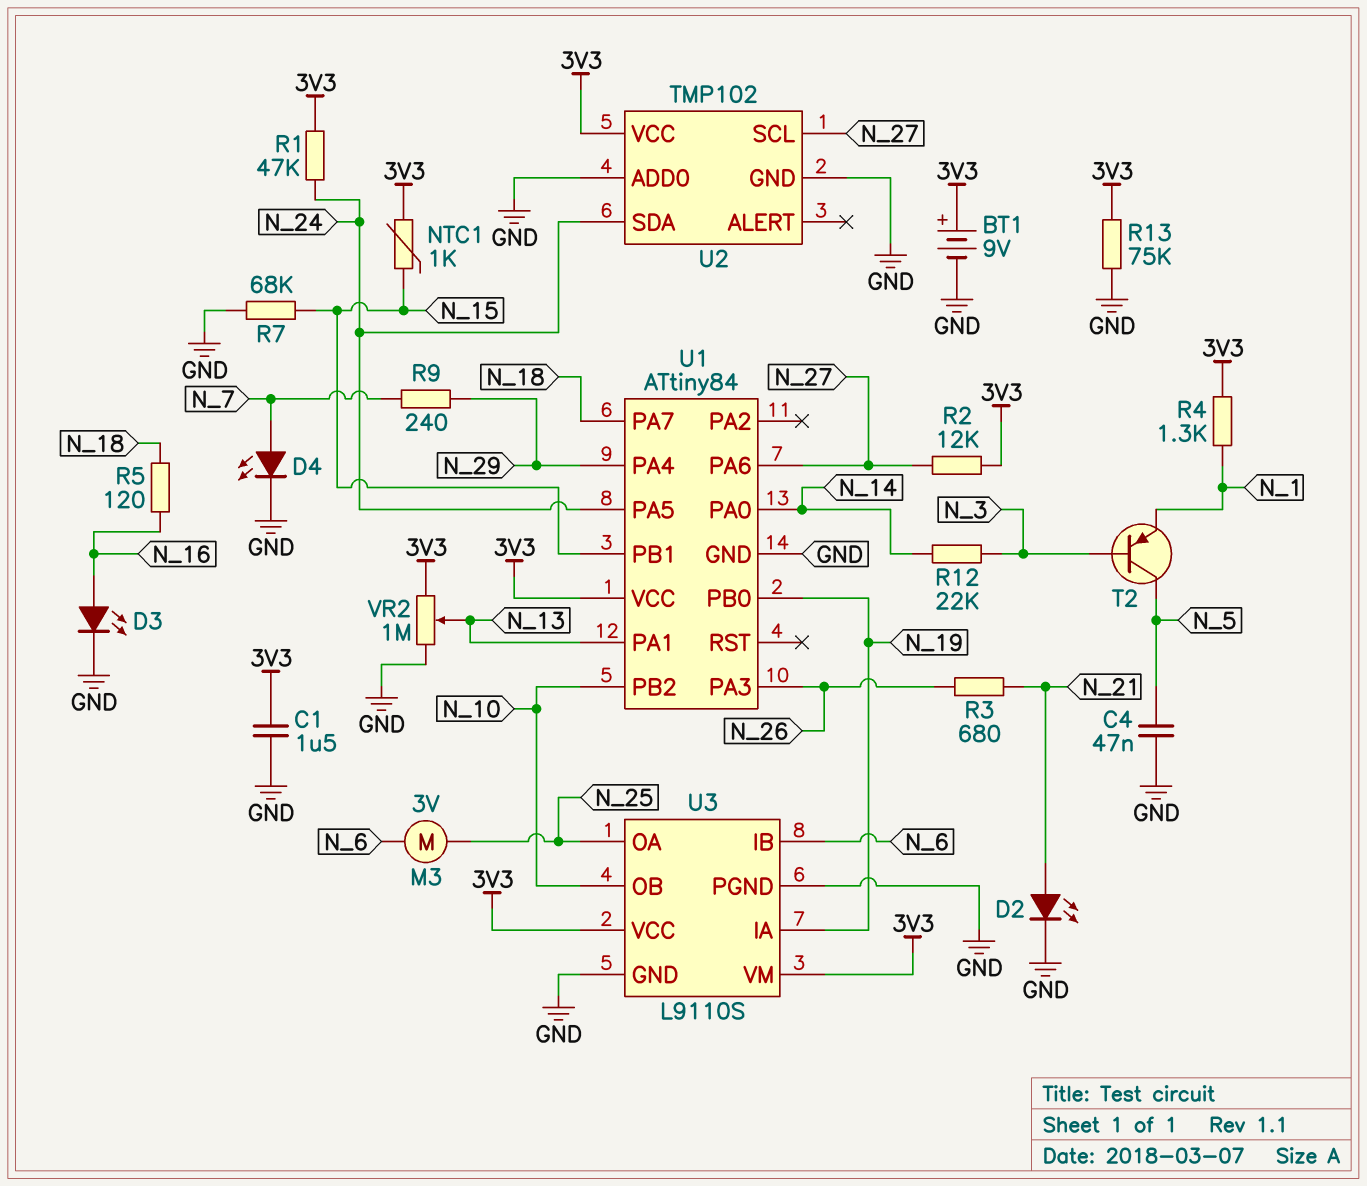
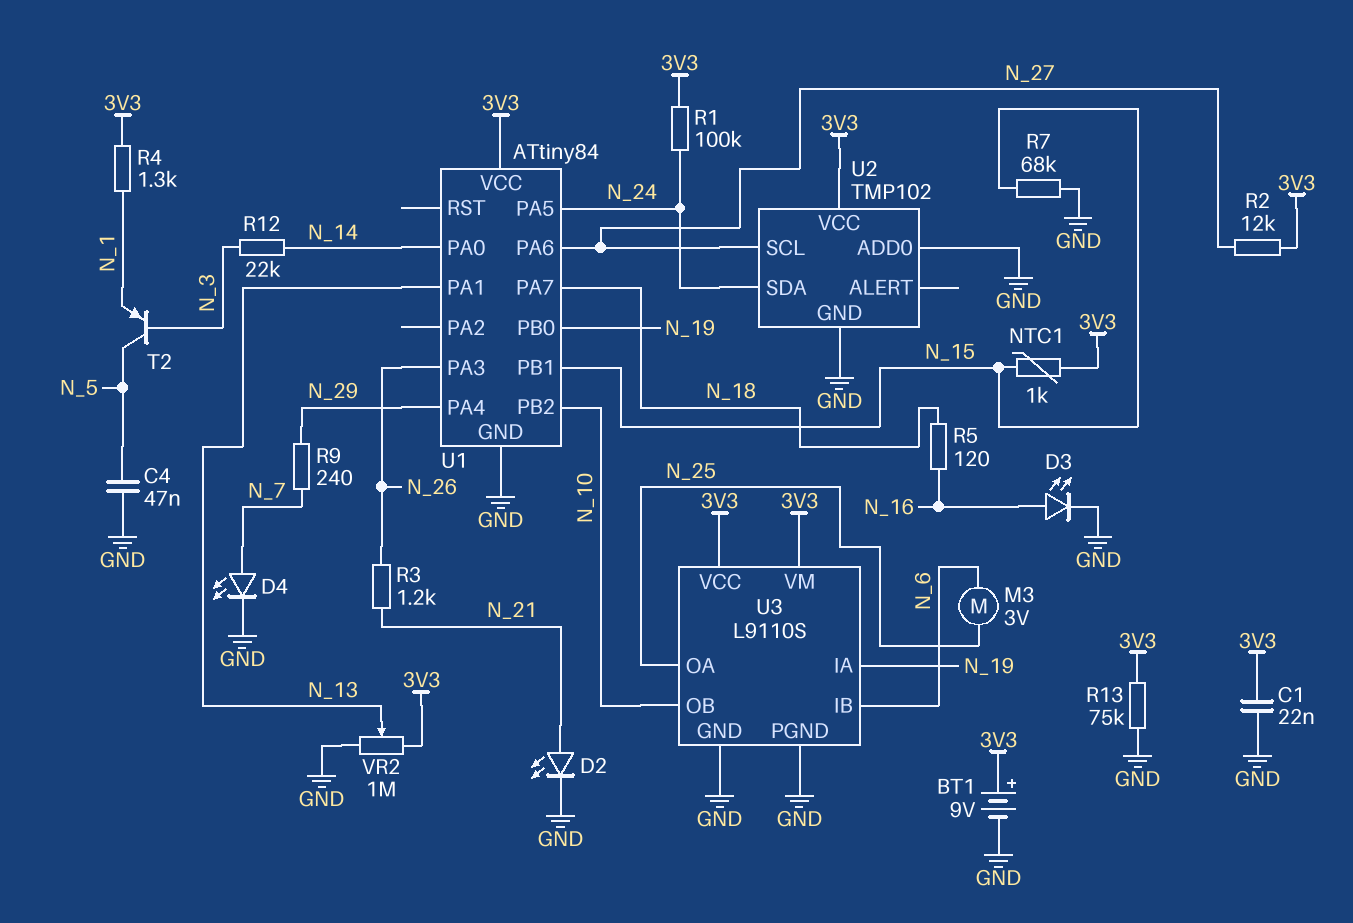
C1: 1.5uF (3V3, GND) -> 22nF (3V3, GND)
R1: 47k (3V3, N_24) -> 100k (3V3, N_24)
R3: 680 (N_21, N_26) -> 1.2k (N_21, N_26)

